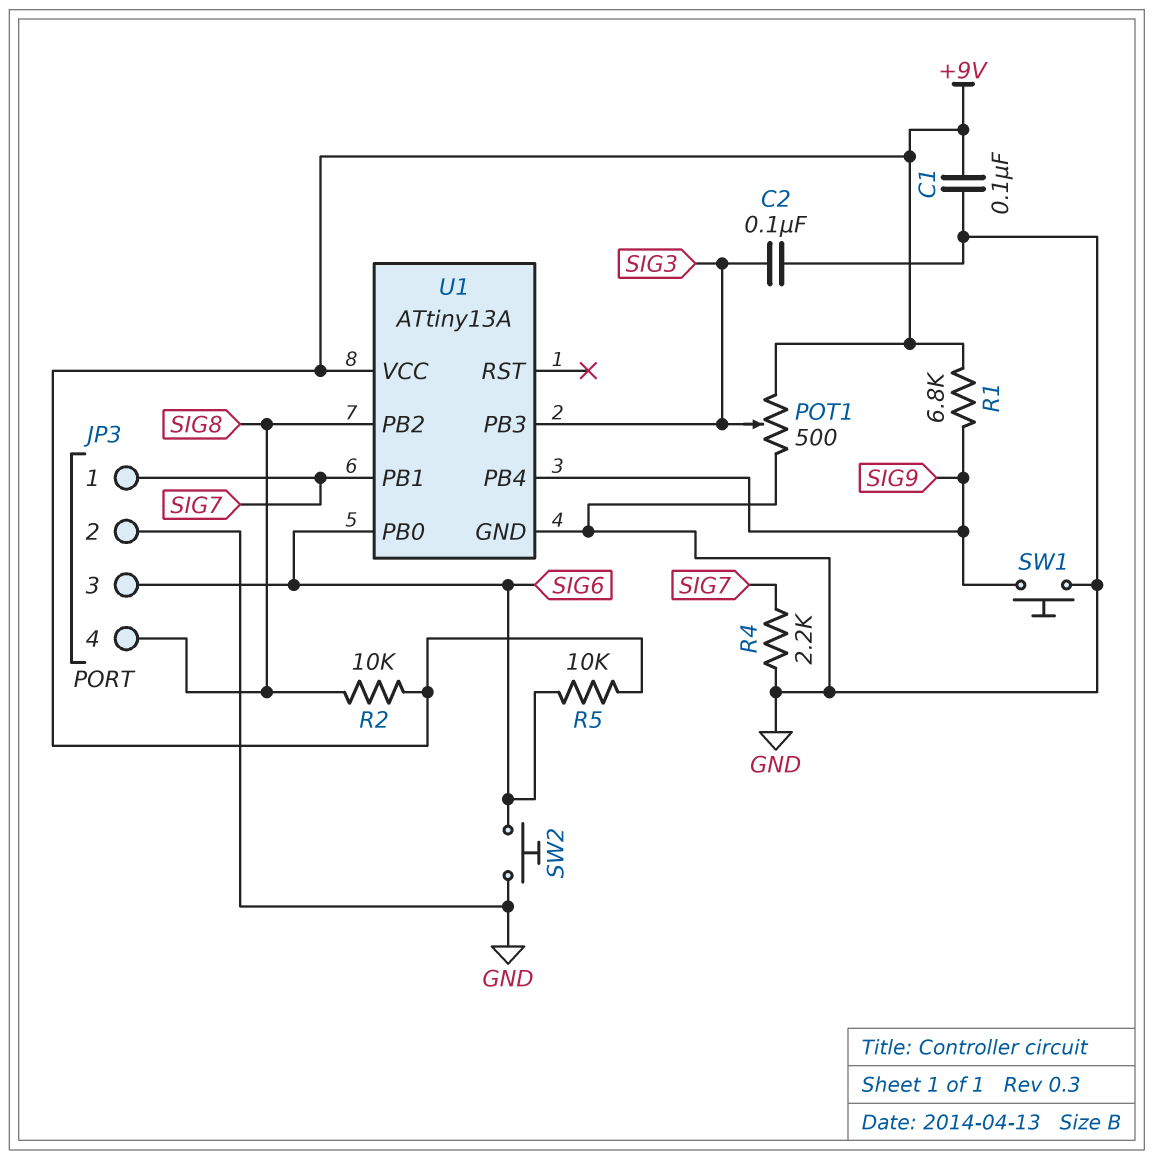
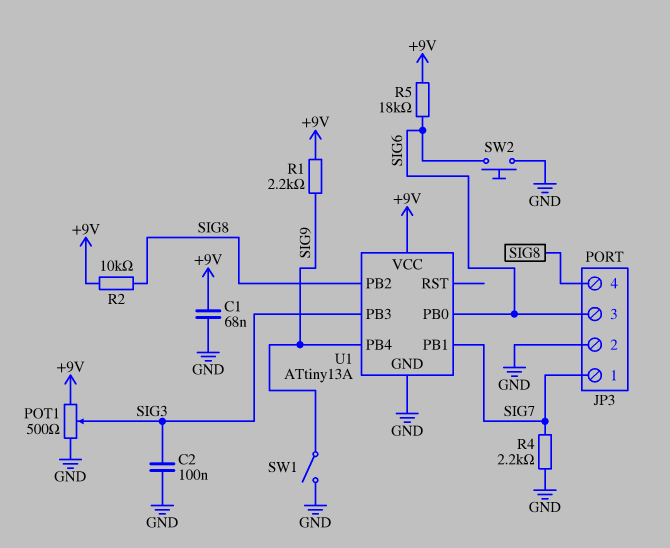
C1: 100nF (+9V, GND) -> 68nF (+9V, GND)
R1: 6.8k (+9V, SIG9) -> 2.2k (+9V, SIG9)
R5: 10k (+9V, SIG6) -> 18k (+9V, SIG6)
SW1: button (GND, SIG9) -> switch (GND, SIG9)

